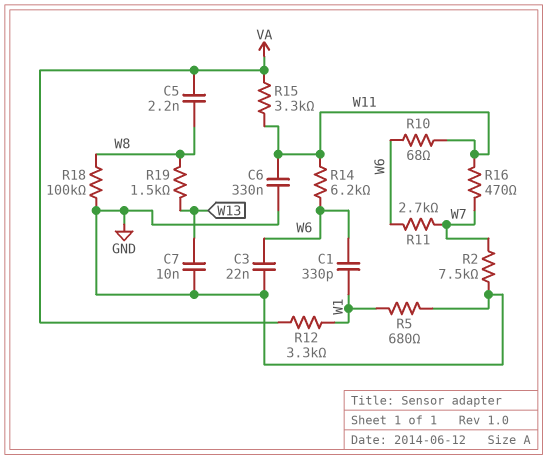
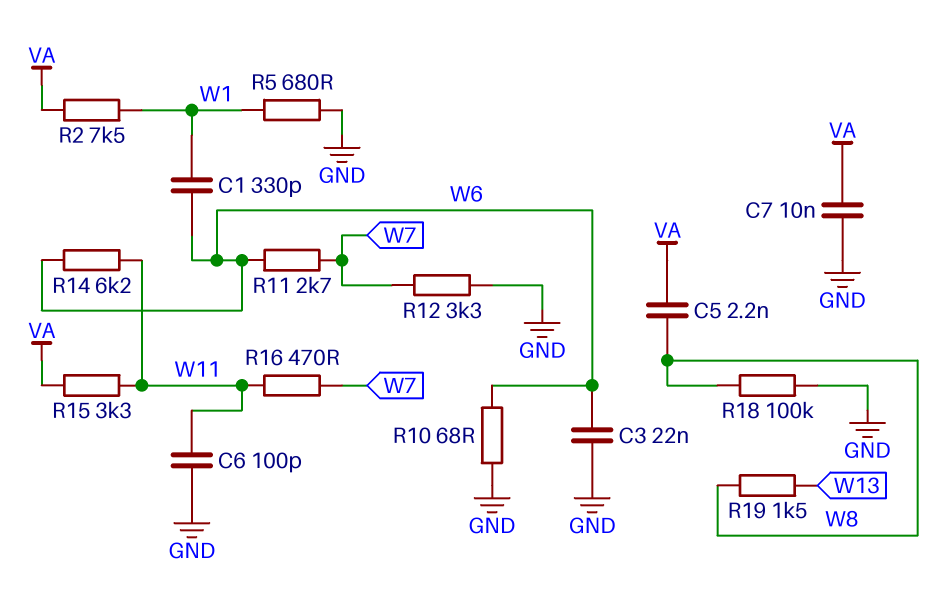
C6: 330nF (GND, W11) -> 100pF (GND, W11)
C7: 10nF (GND, W13) -> 10nF (GND, VA)
R2: 7.5k (GND, W7) -> 7.5k (VA, W1)
R10: 68 (W6, W11) -> 68 (GND, W6)
R12: 3.3k (VA, W1) -> 3.3k (GND, W7)

